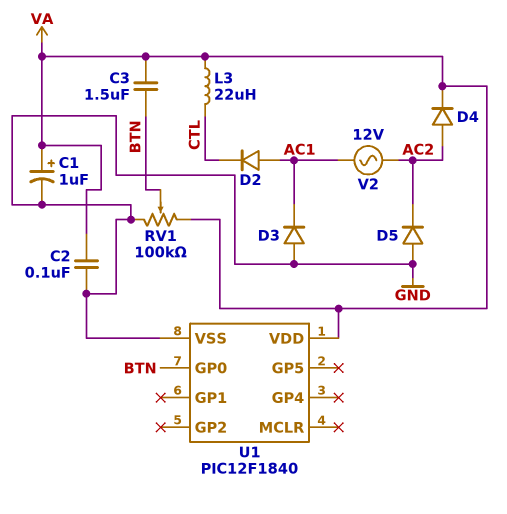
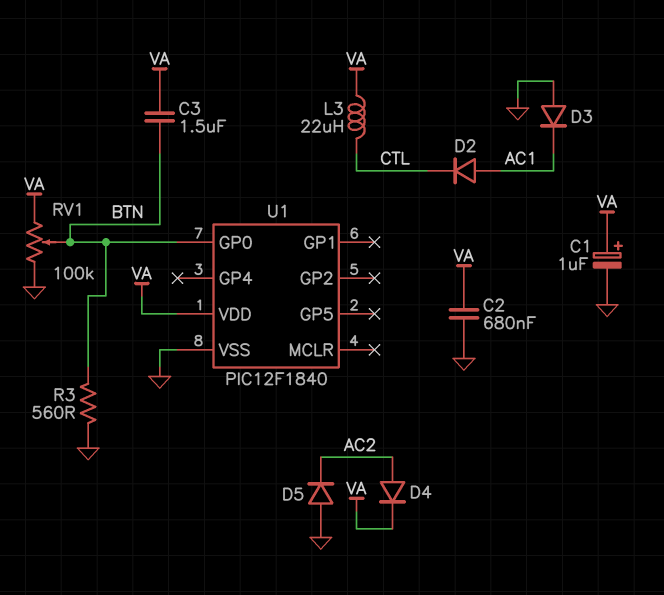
C2: 100nF (GND, VA) -> 680nF (GND, VA)
R3: none -> 560 (BTN, GND)
V2: AC 12V (AC1, AC2) -> none

